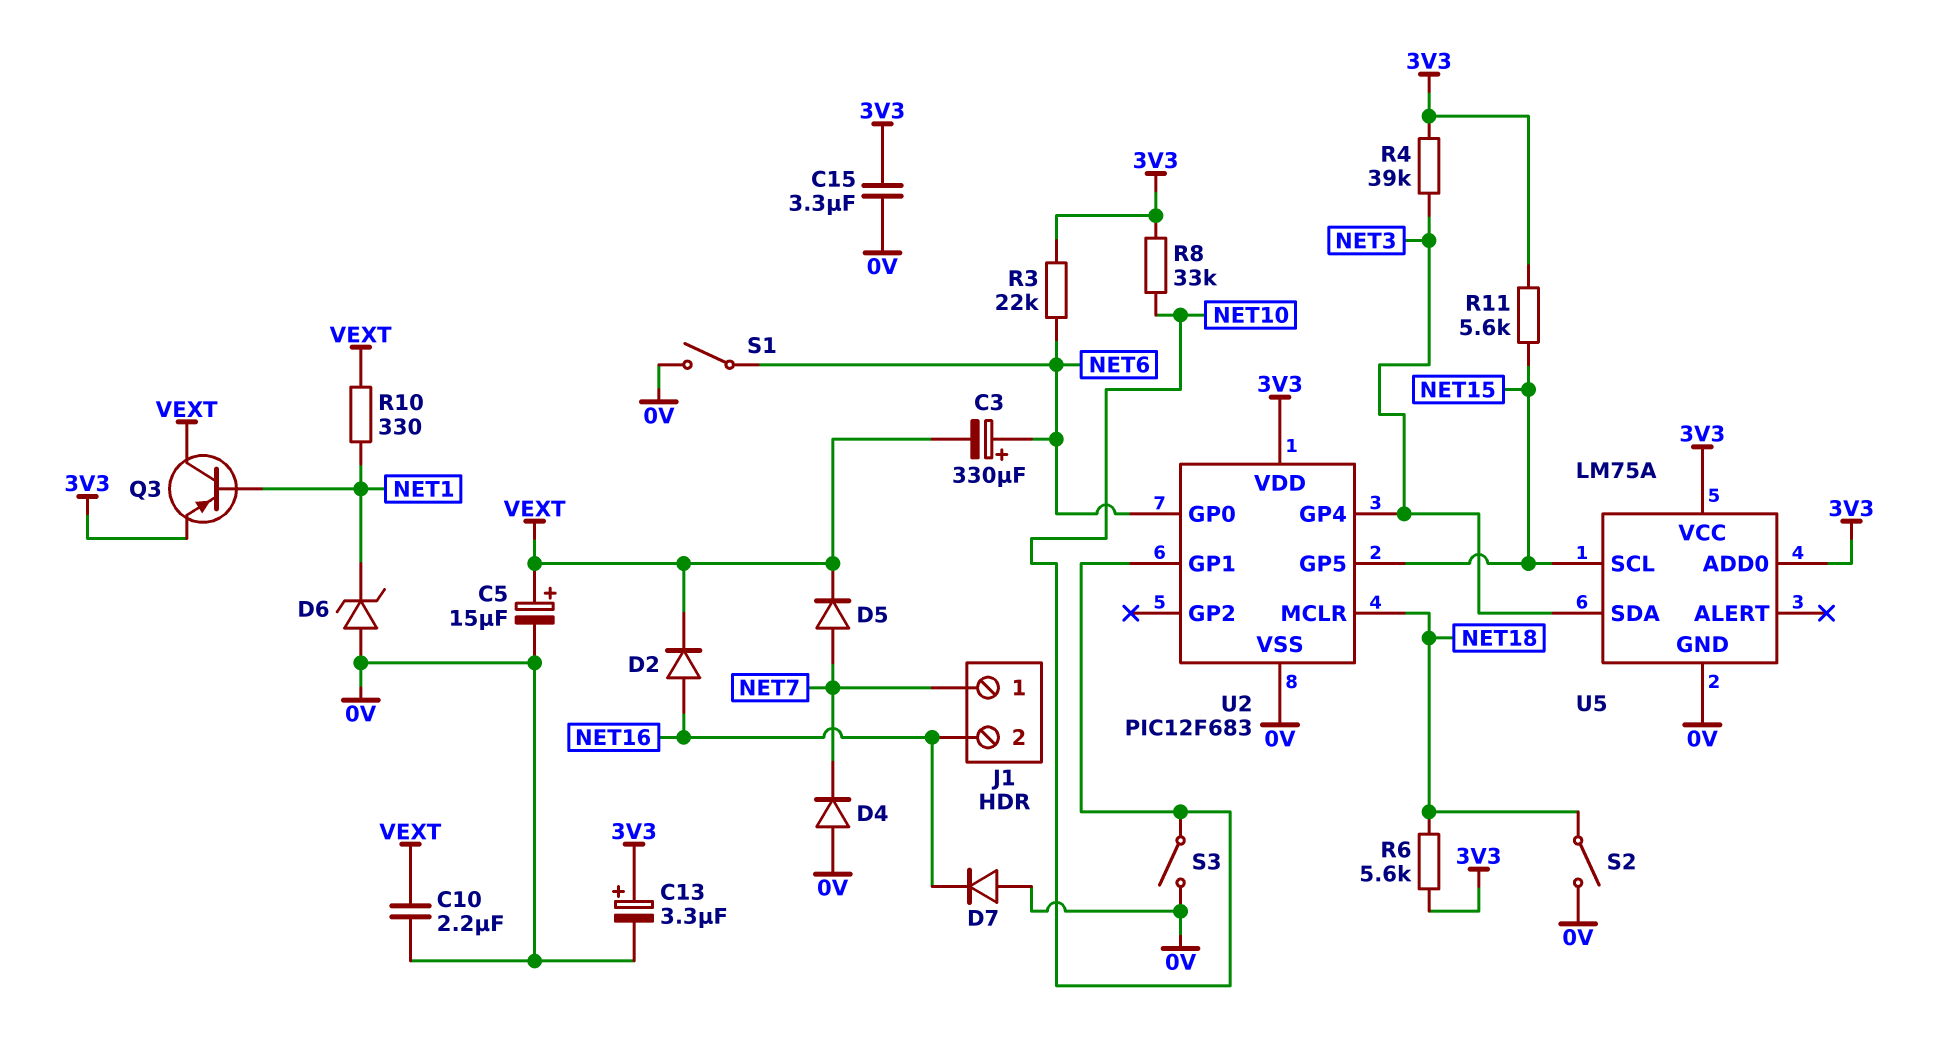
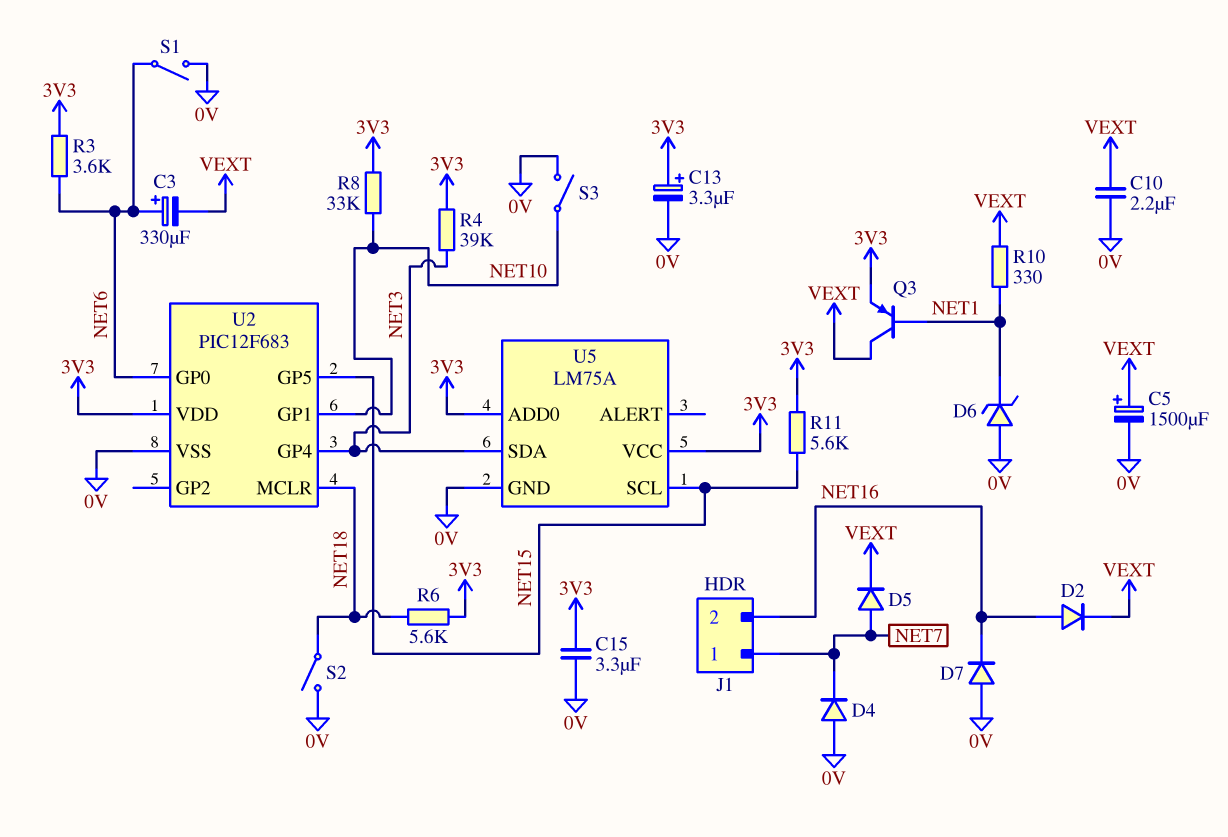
C5: 15uF (plus VEXT, minus 0V) -> 1500uF (plus VEXT, minus 0V)
R3: 22k (3V3, NET6) -> 3.6k (3V3, NET6)

